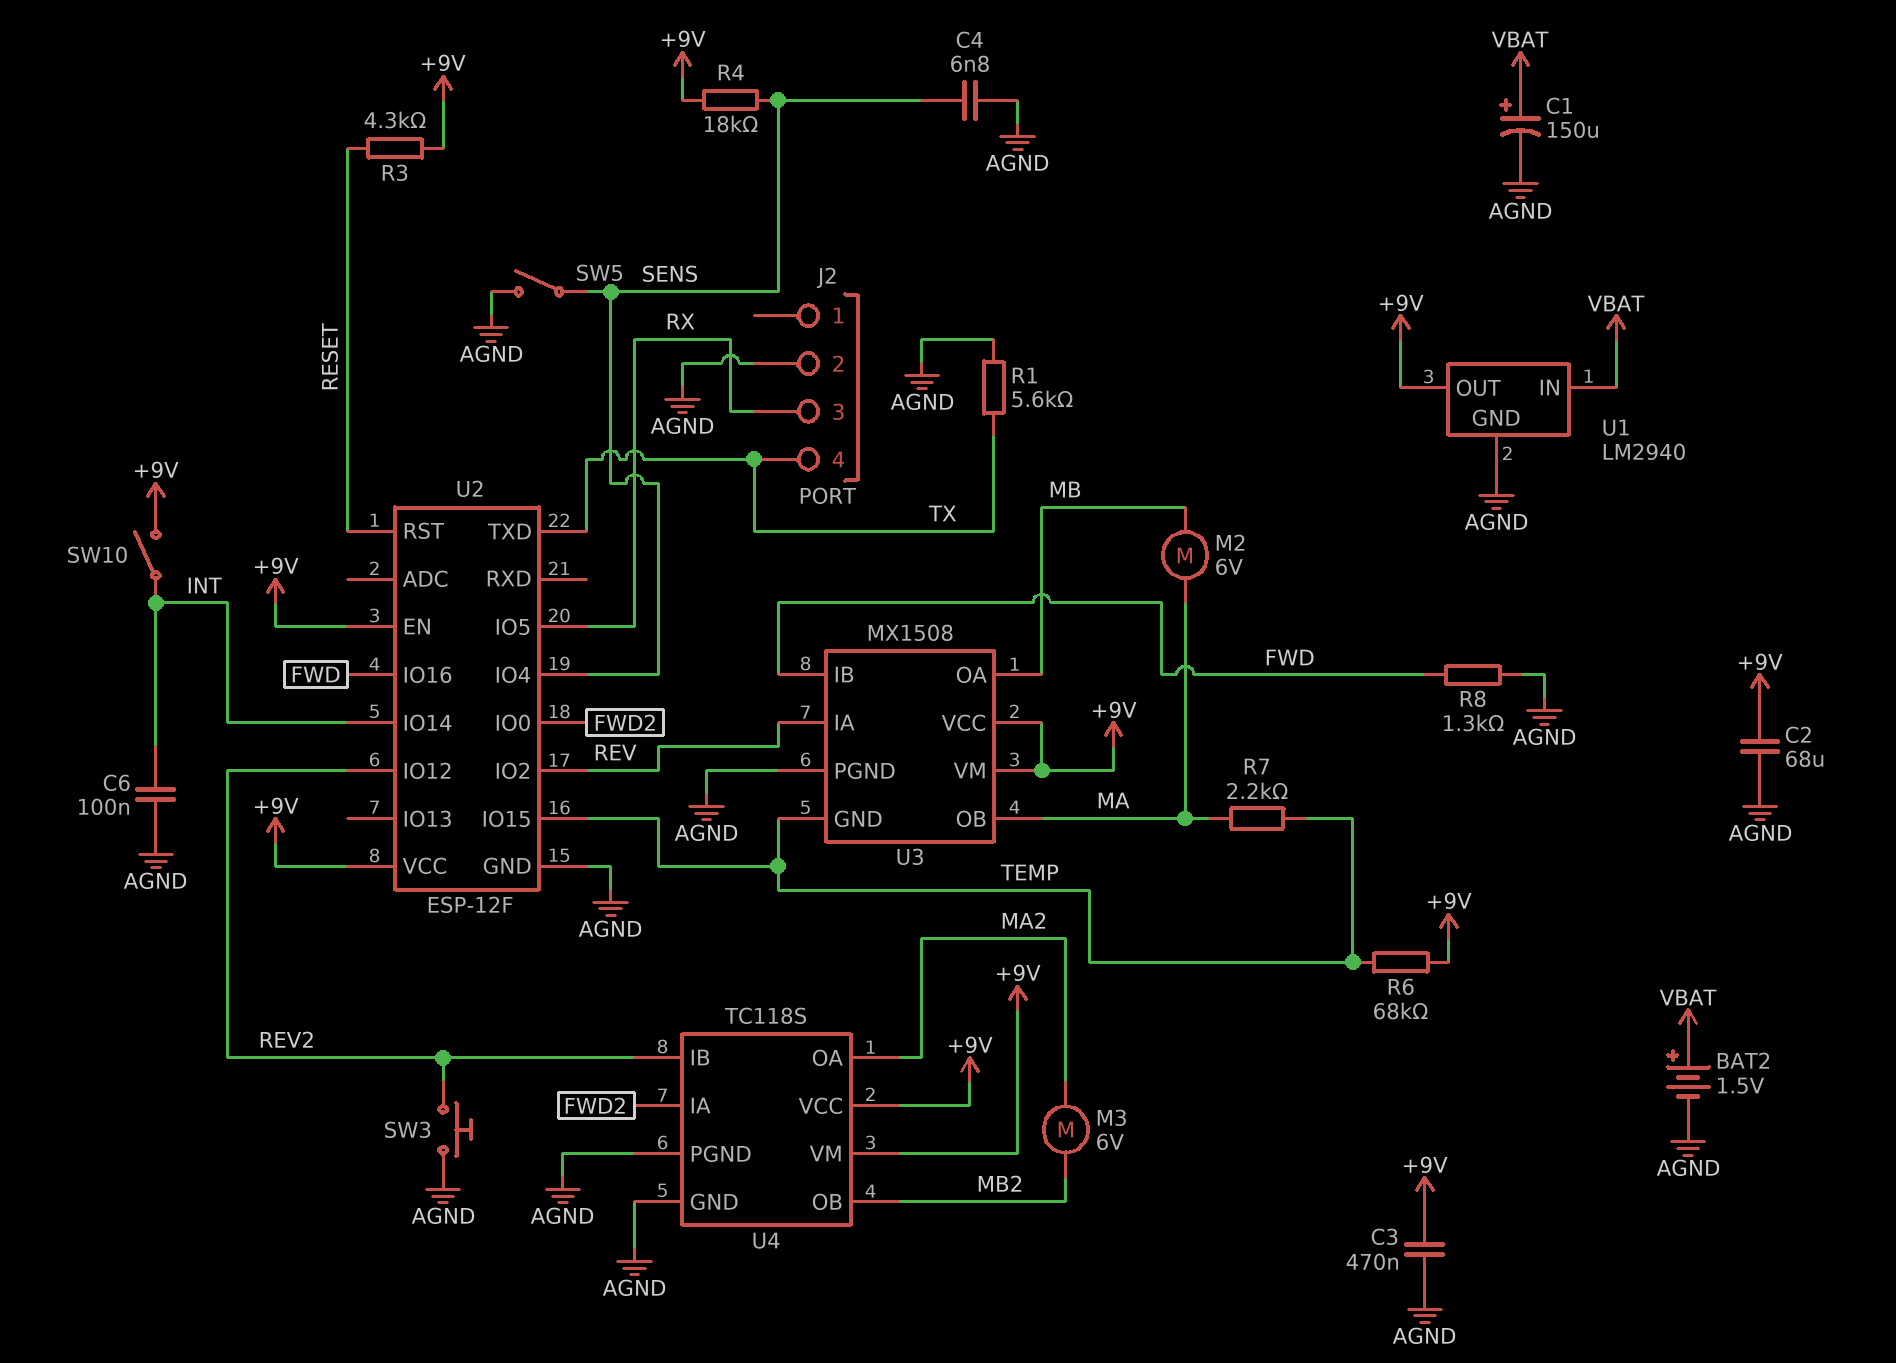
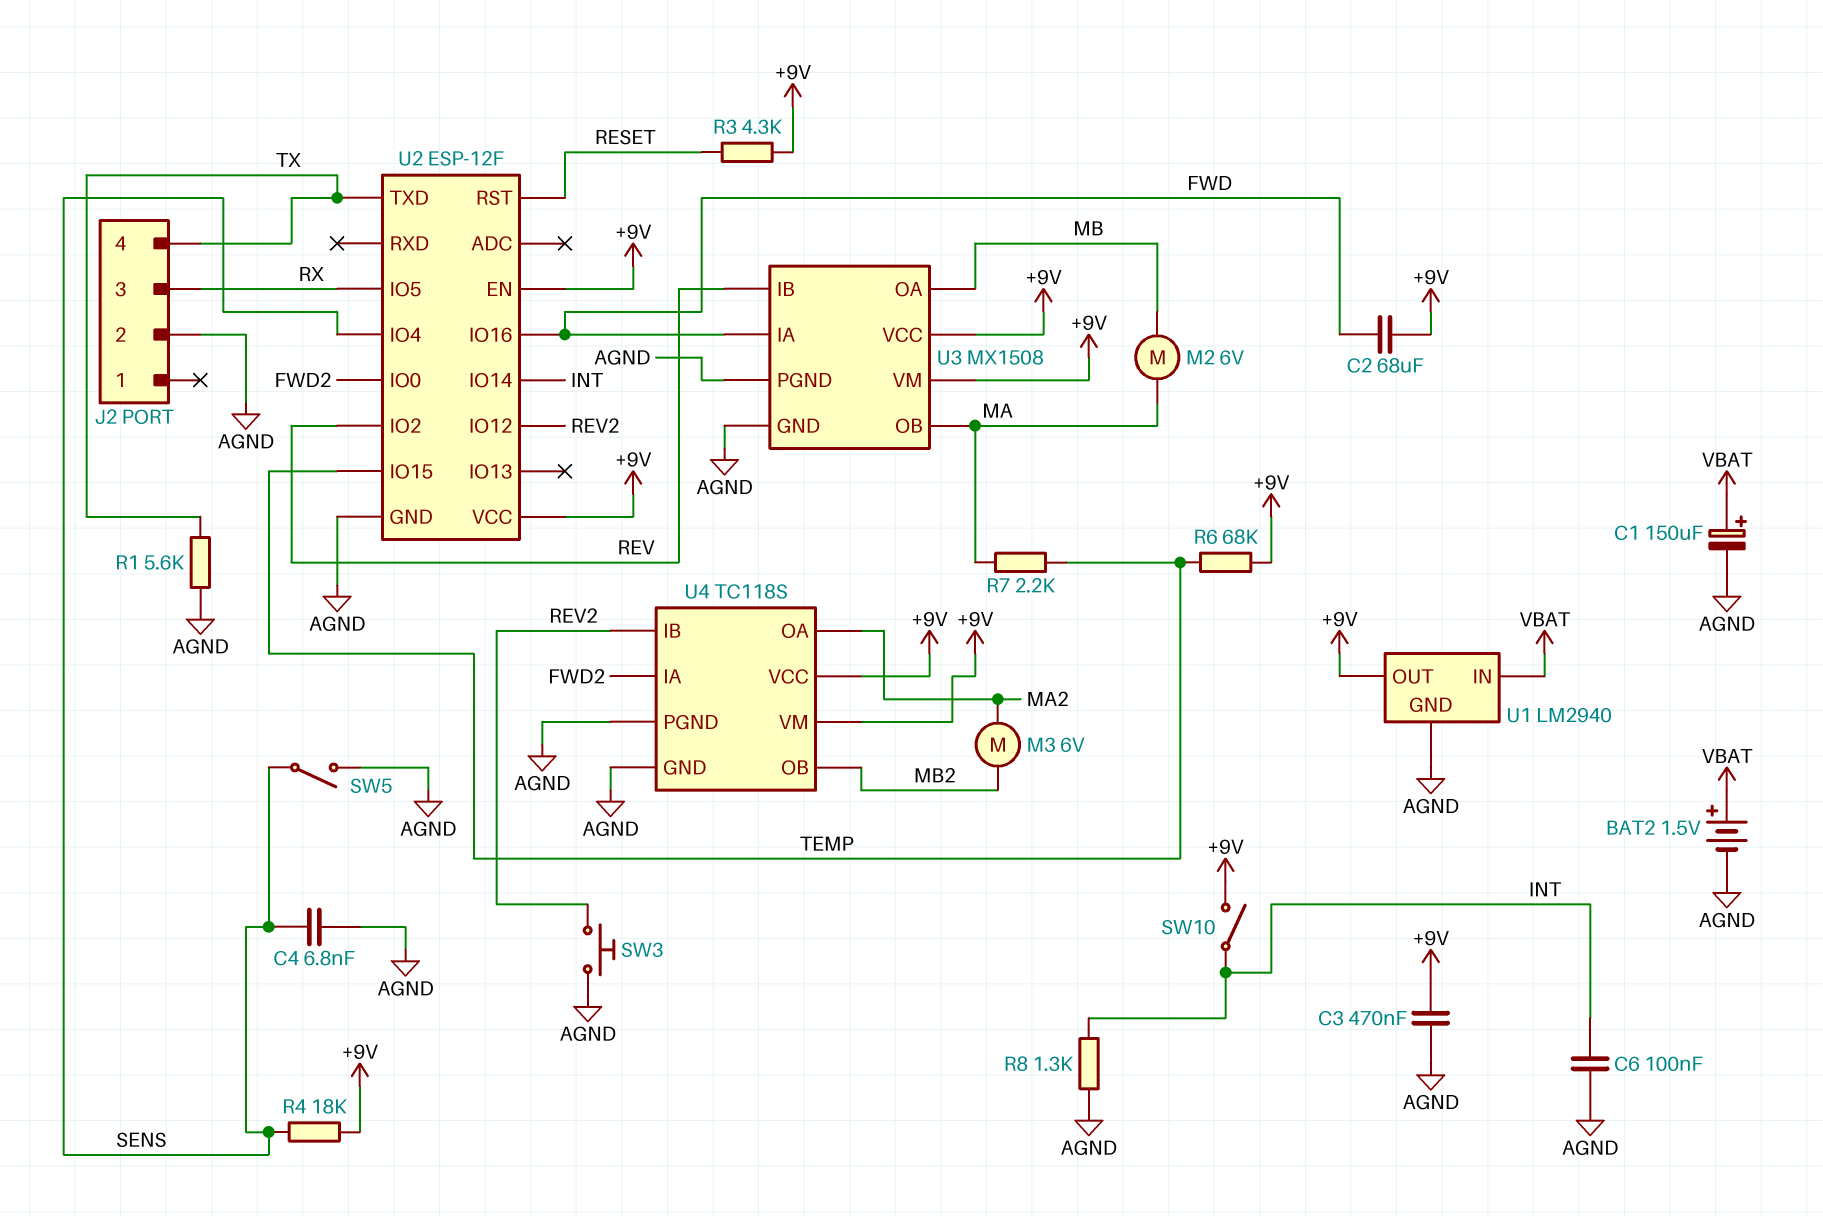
C2: 68uF (+9V, AGND) -> 68uF (+9V, FWD)
R8: 1.3k (AGND, FWD) -> 1.3k (AGND, INT)
U3 pin GND: TEMP -> AGND
U3 pin IA: REV -> FWD
U3 pin IB: FWD -> REV

